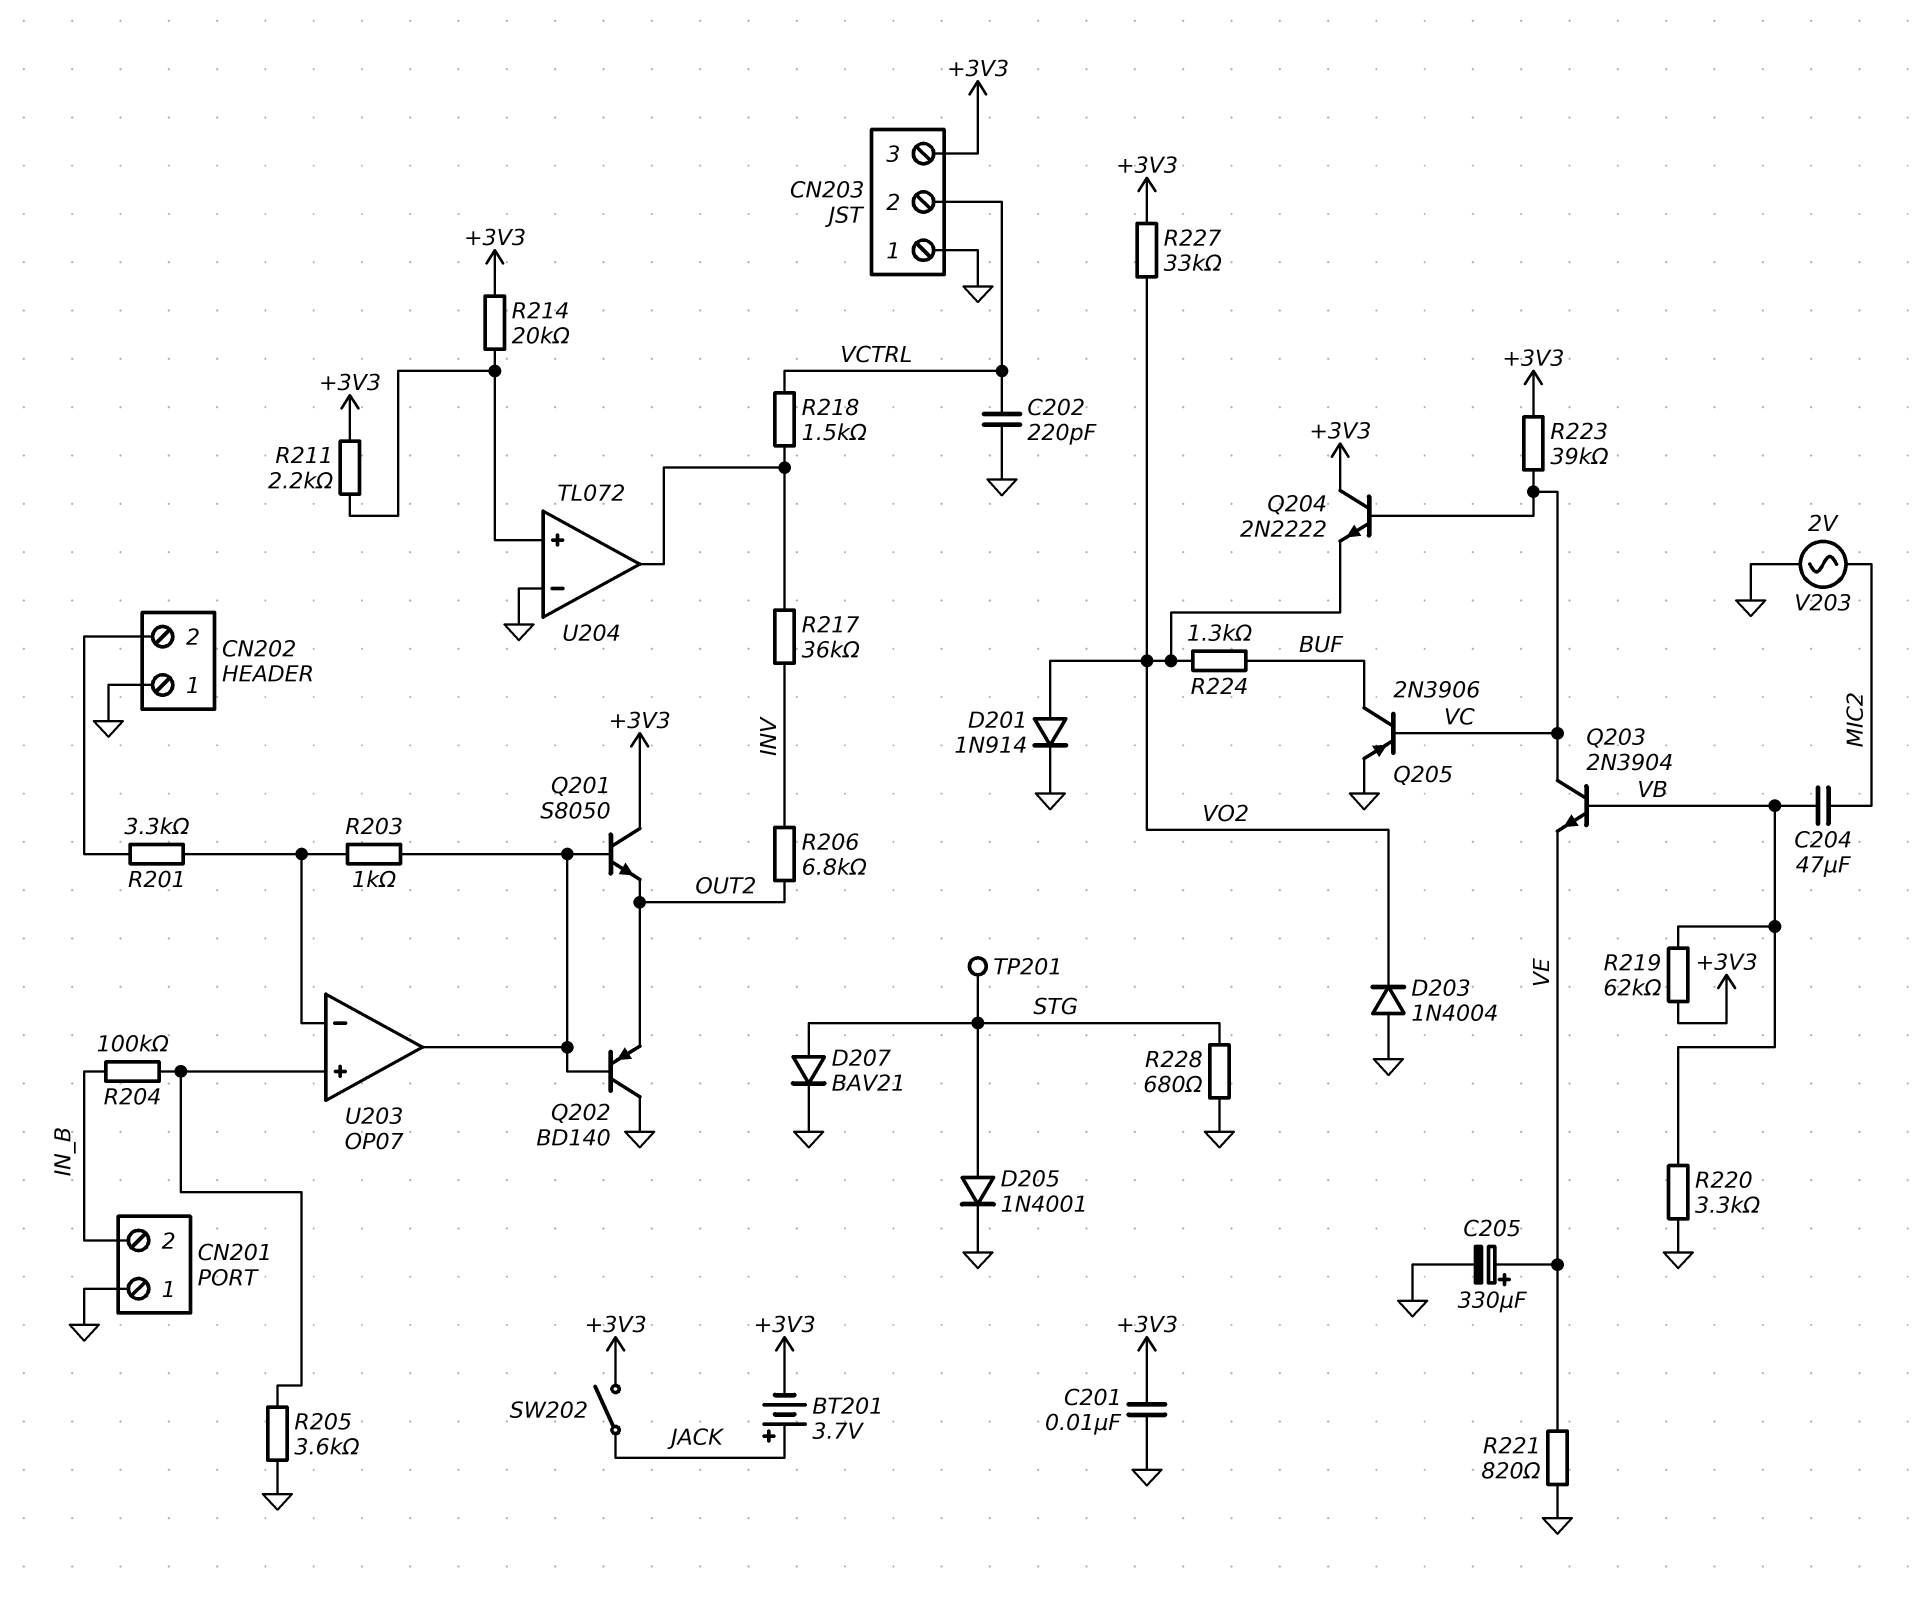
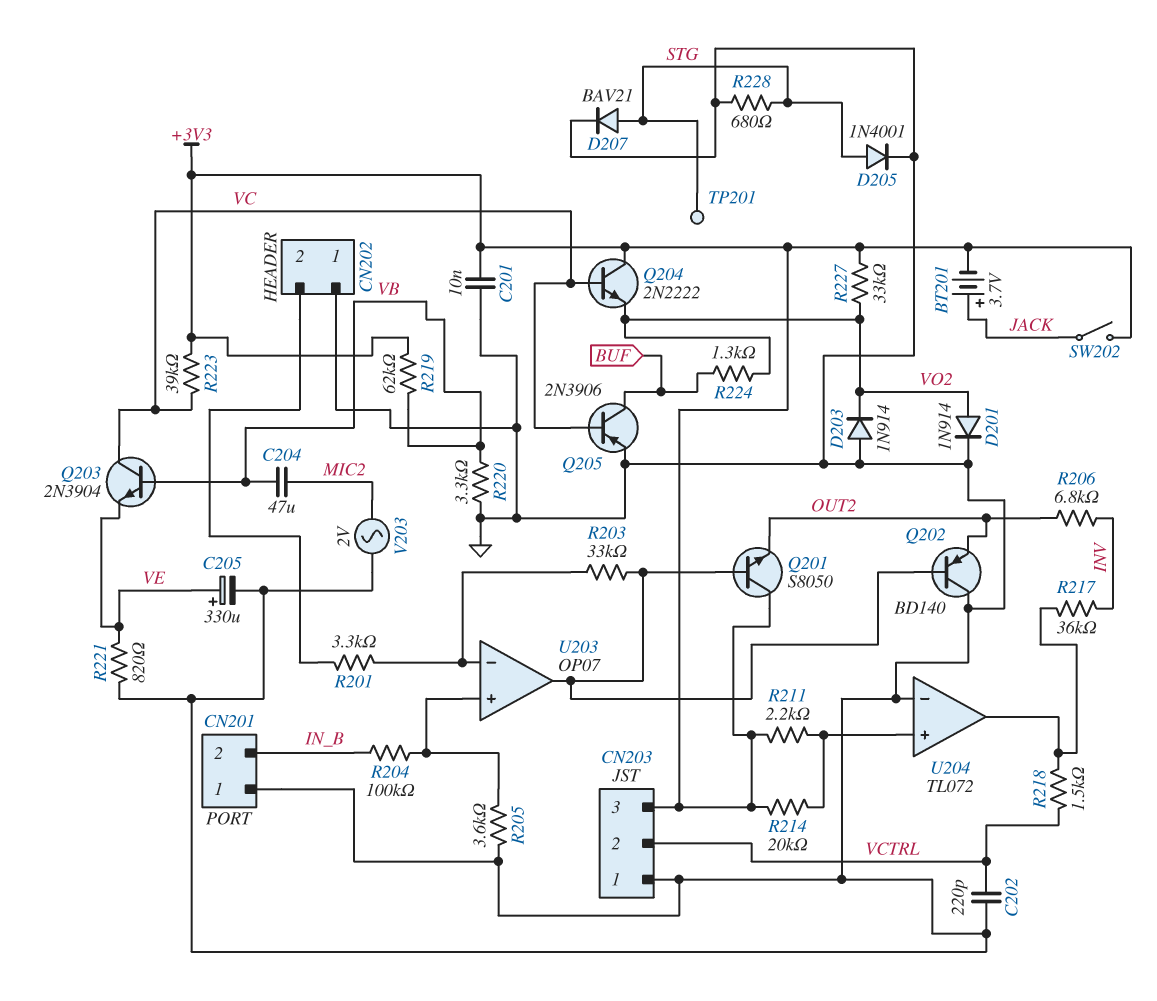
D203: diode 1N4004 (A GND, K VO2) -> diode 1N914 (A GND, K VO2)
R203: 1k (U203/in-, U203/out) -> 33k (U203/in-, U203/out)

